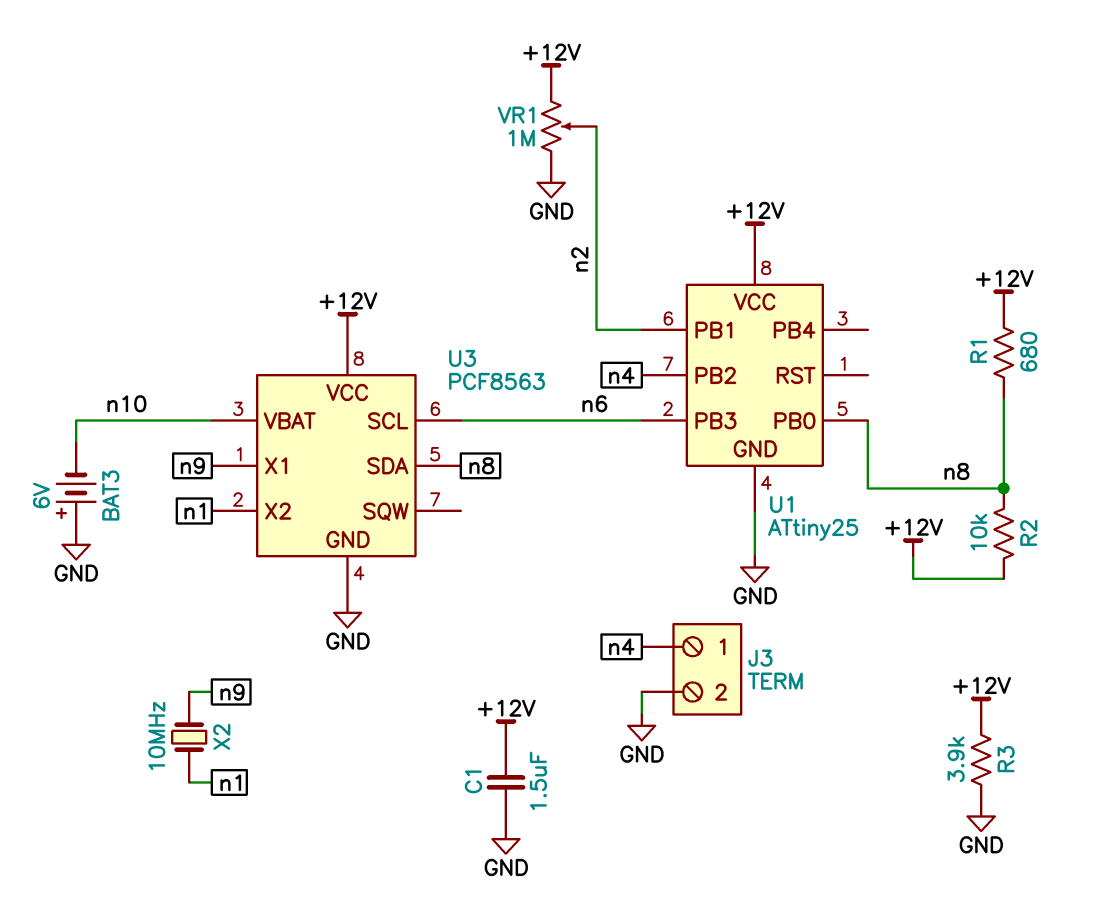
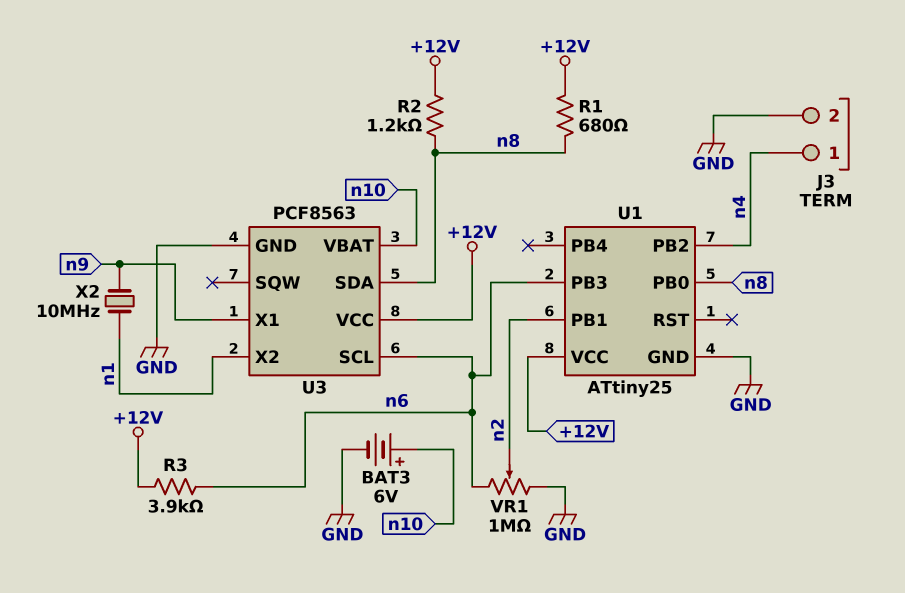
BAT3: 6V (plus GND, minus n10) -> 6V (plus n10, minus GND)
C1: 1.5uF (+12V, GND) -> none
R2: 10k (+12V, n8) -> 1.2k (+12V, n8)
R3: 3.9k (+12V, GND) -> 3.9k (+12V, n6)
VR1: 1M (+12V, GND, wiper n2) -> 1M (GND, n6, wiper n2)

